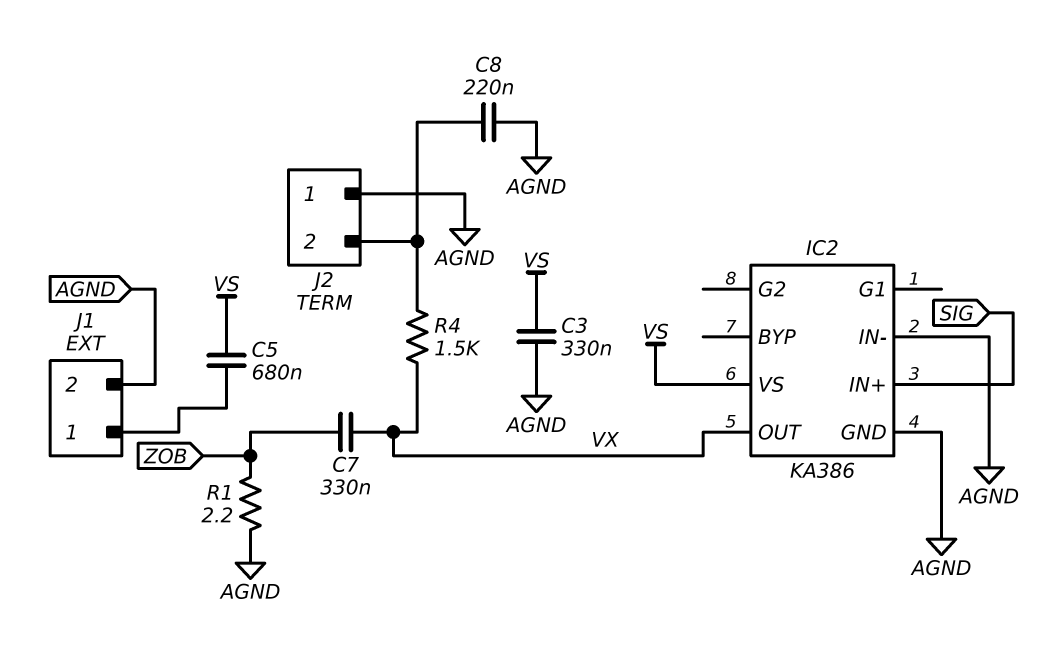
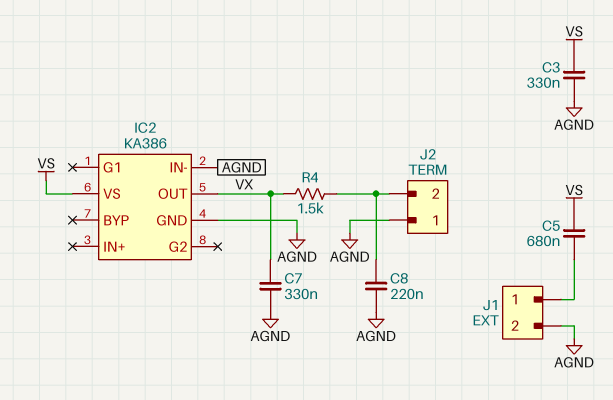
C7: 330nF (VX, ZOB) -> 330nF (AGND, VX)
IC2 pin IN+: SIG -> none
R1: 2.2 (AGND, ZOB) -> none

